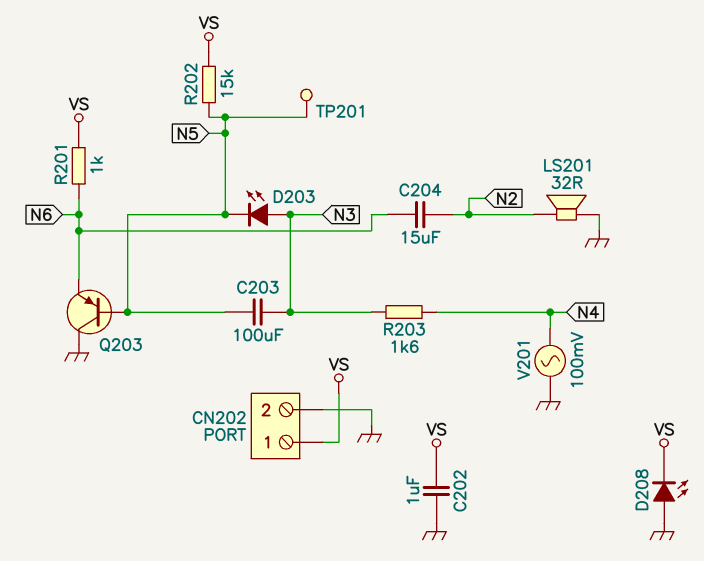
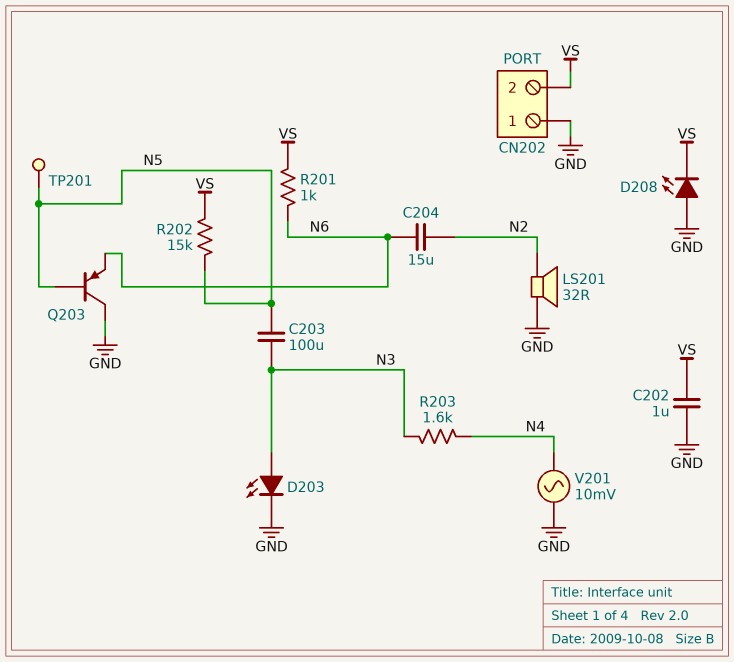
CN202 pin 1: VS -> GND
CN202 pin 2: GND -> VS
D203: LED (A N3, K N5) -> LED (A N3, K GND)
V201: AC 100mV (GND, N4) -> AC 10mV (GND, N4)

